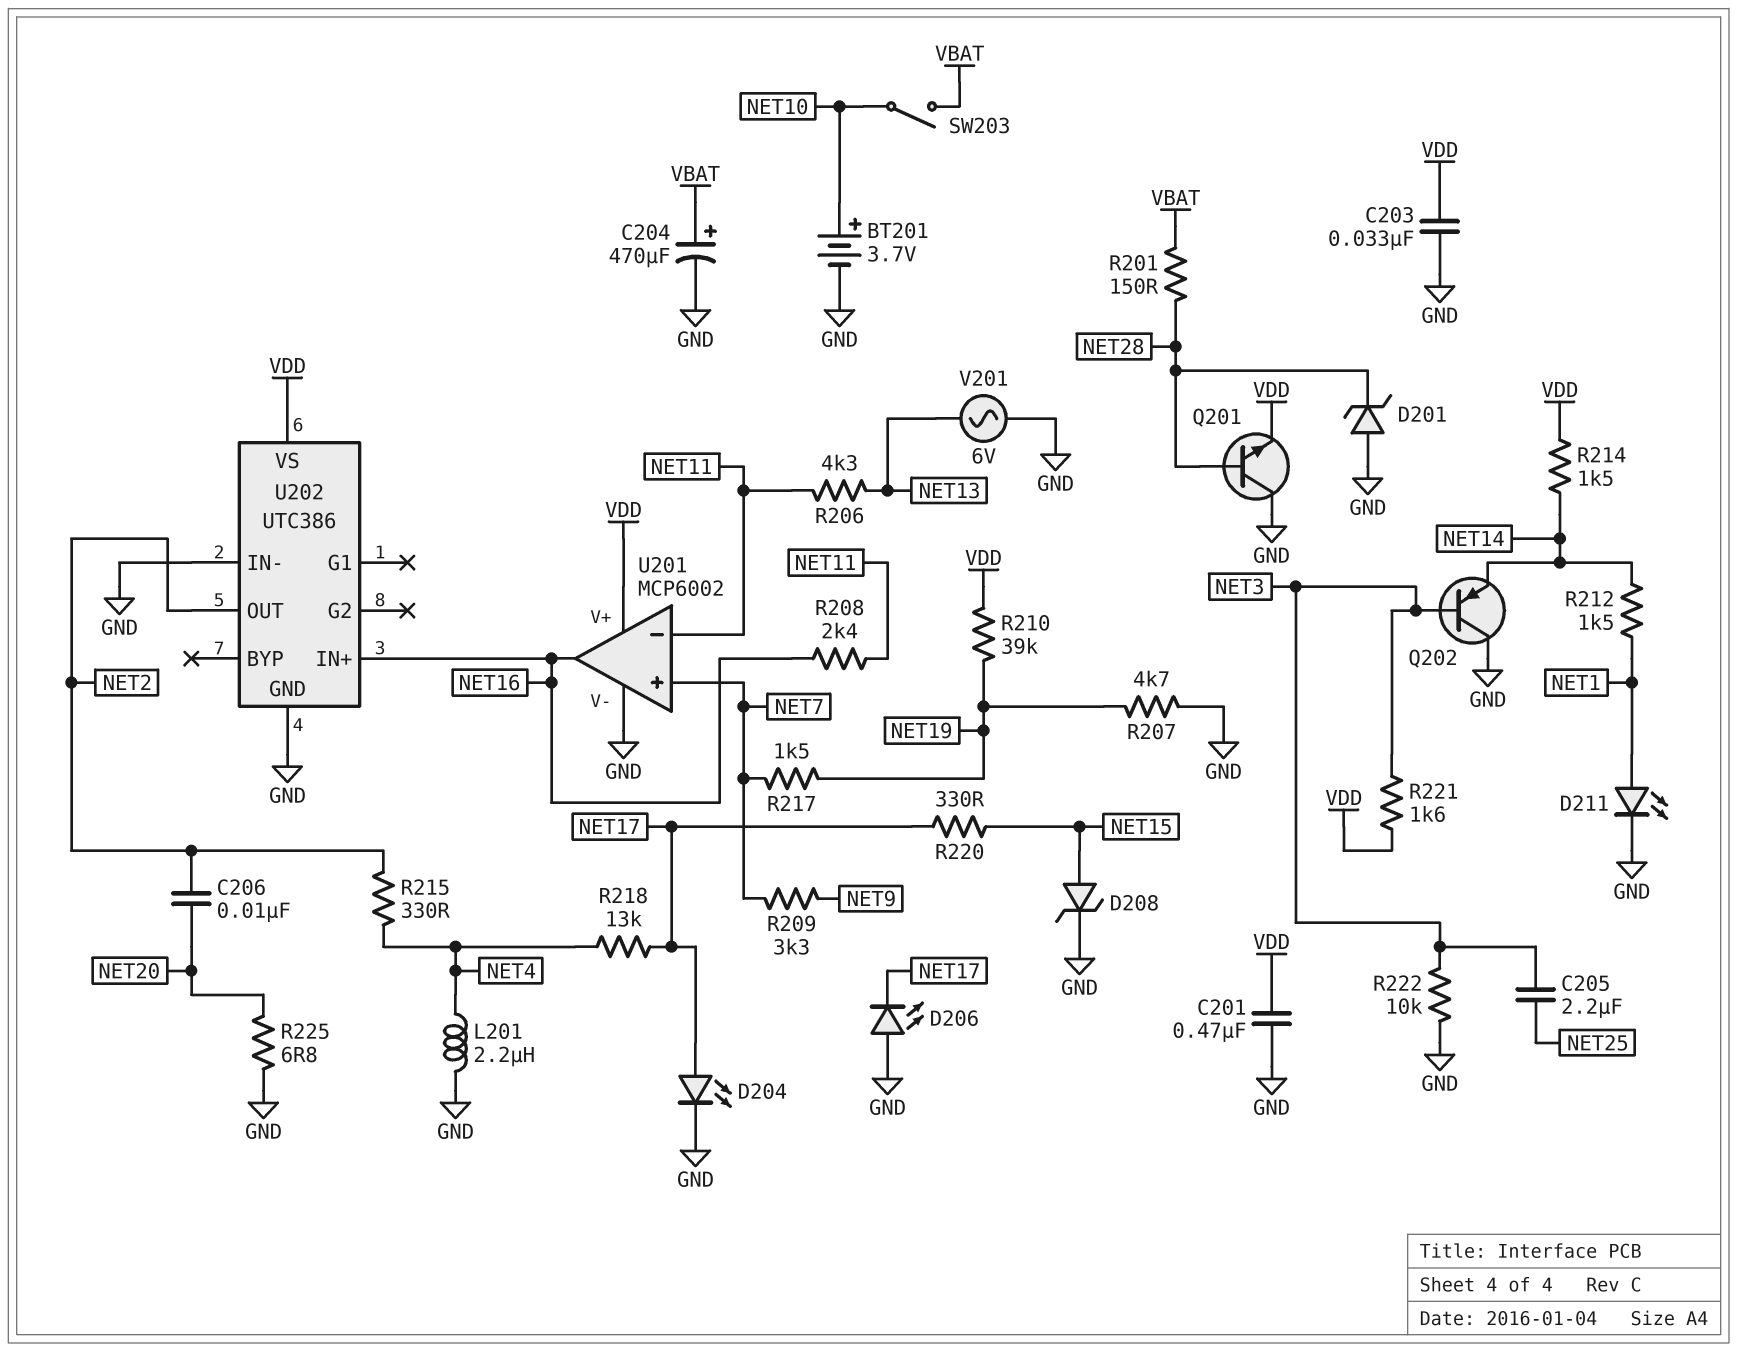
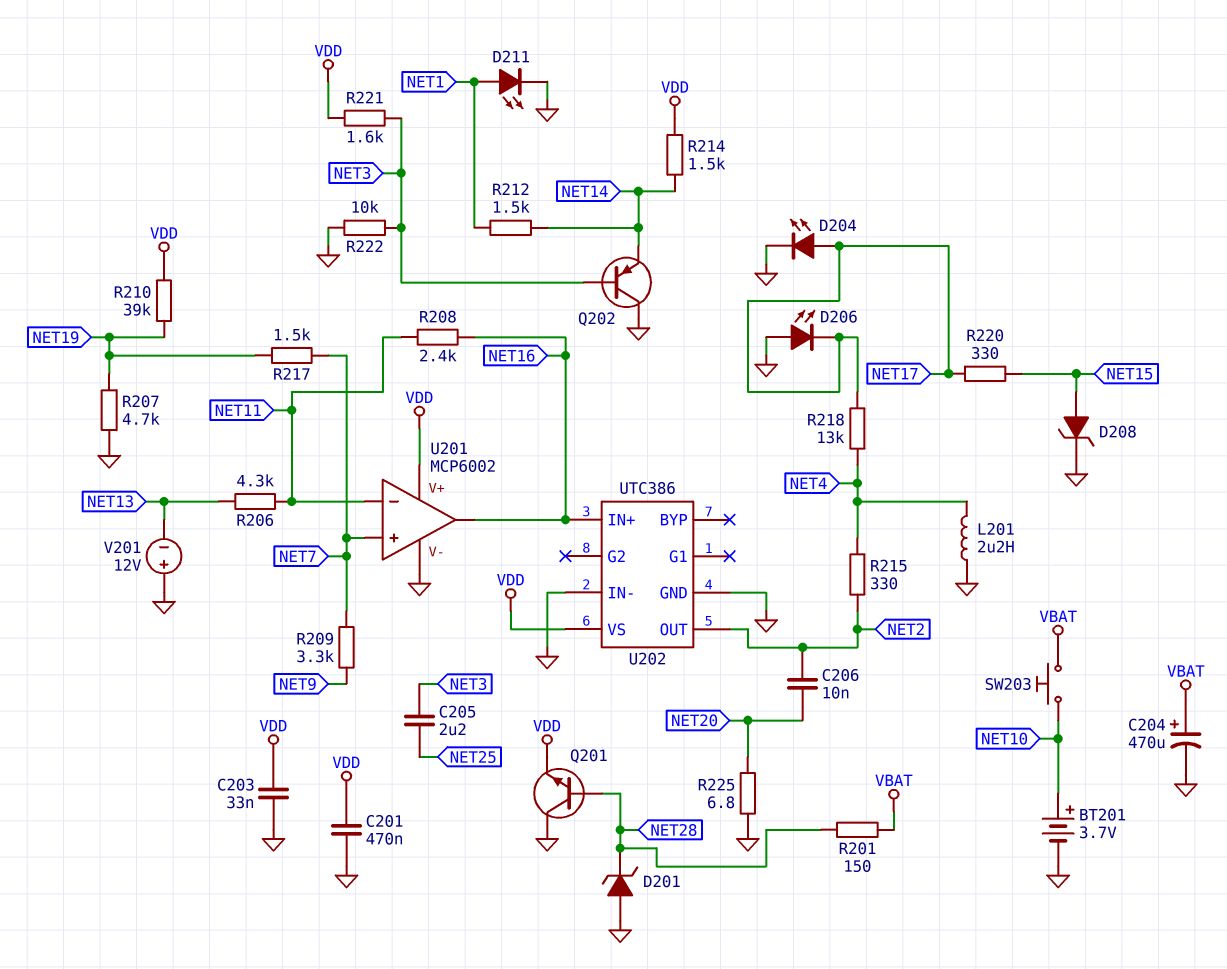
SW203: switch (NET10, VBAT) -> button (NET10, VBAT)
V201: AC 6V (GND, NET13) -> 12V (plus GND, minus NET13)

